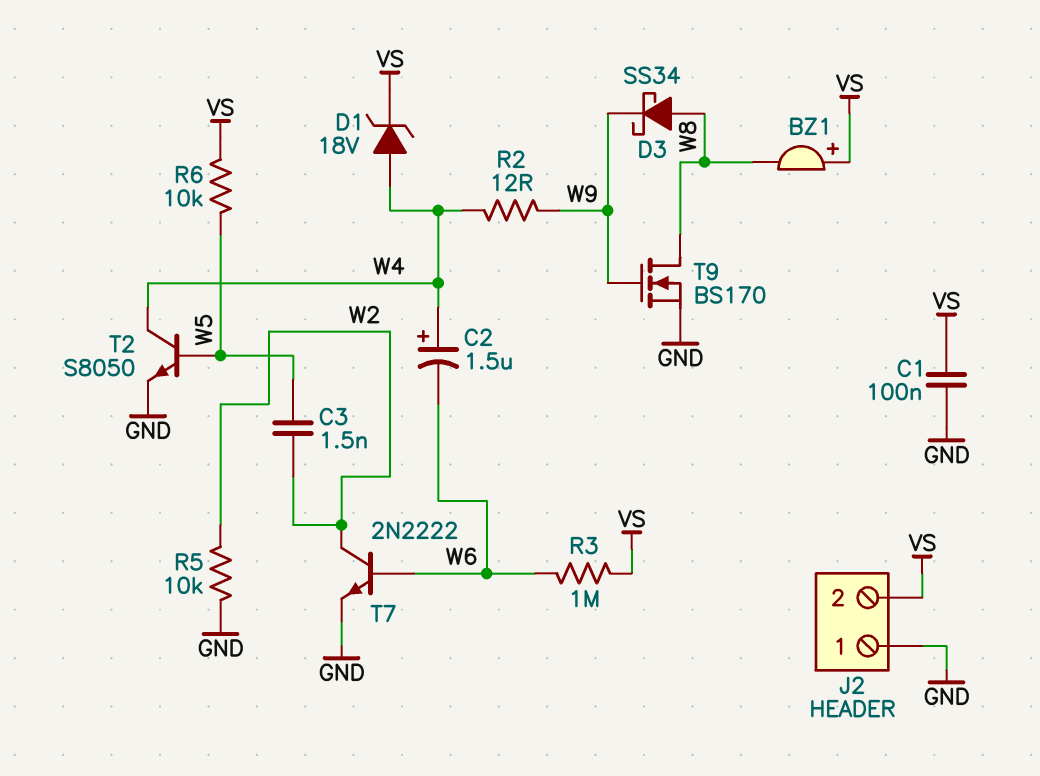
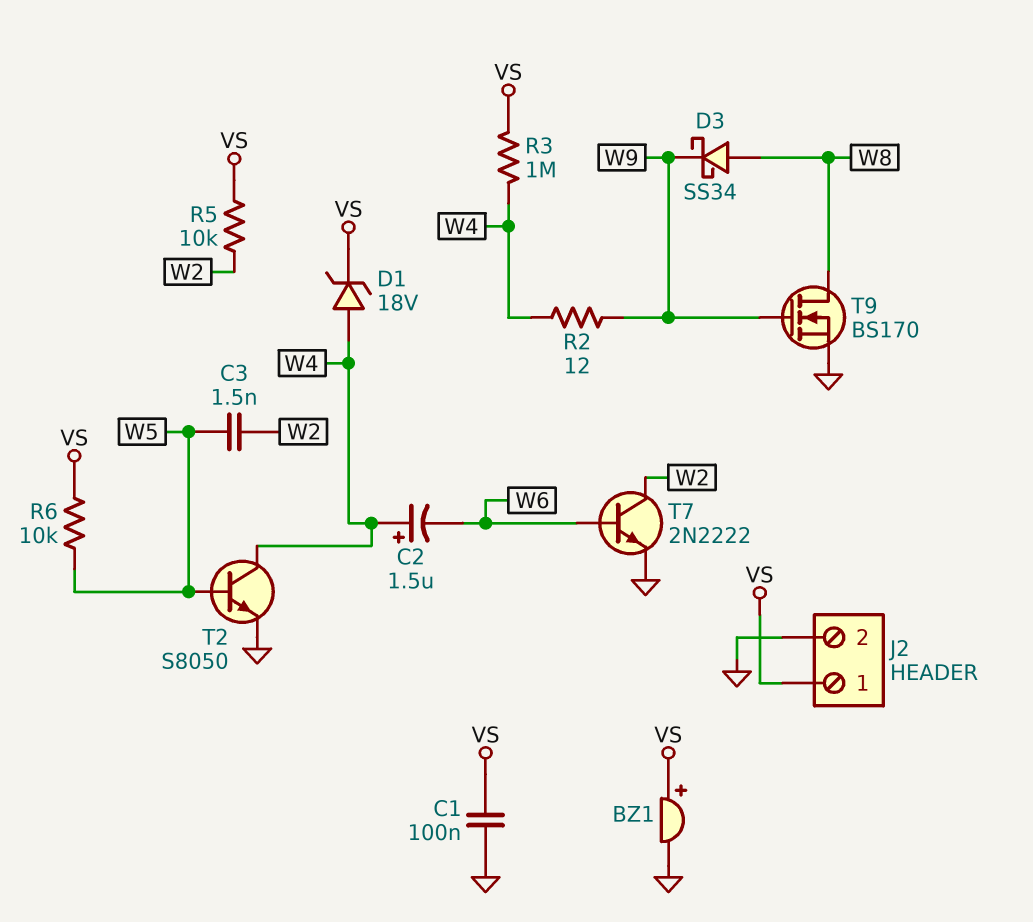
BZ1: buzzer (plus VS, minus W8) -> buzzer (plus VS, minus GND)
J2 pin 1: GND -> VS
J2 pin 2: VS -> GND
R3: 1M (VS, W6) -> 1M (VS, W4)
R5: 10k (GND, W2) -> 10k (VS, W2)

